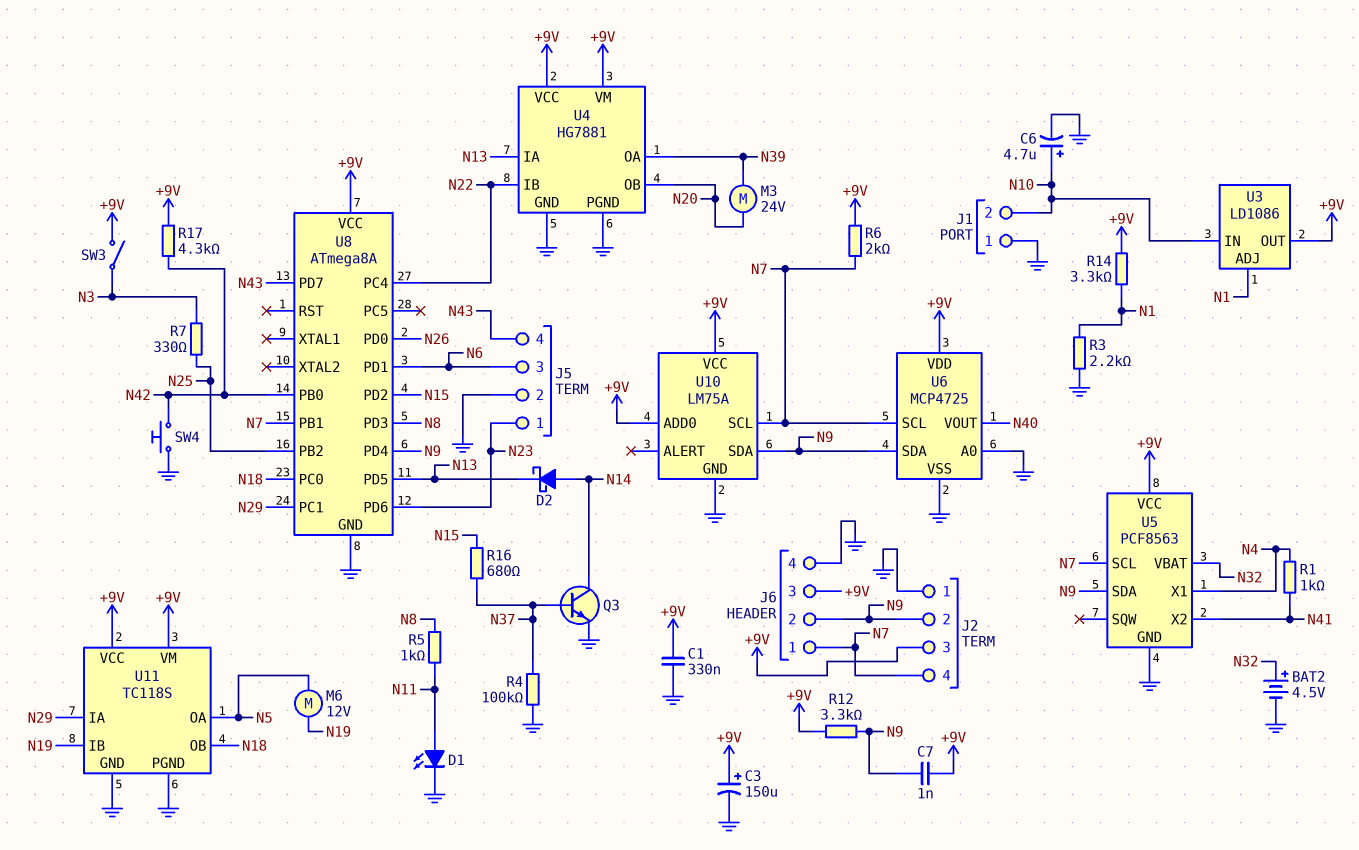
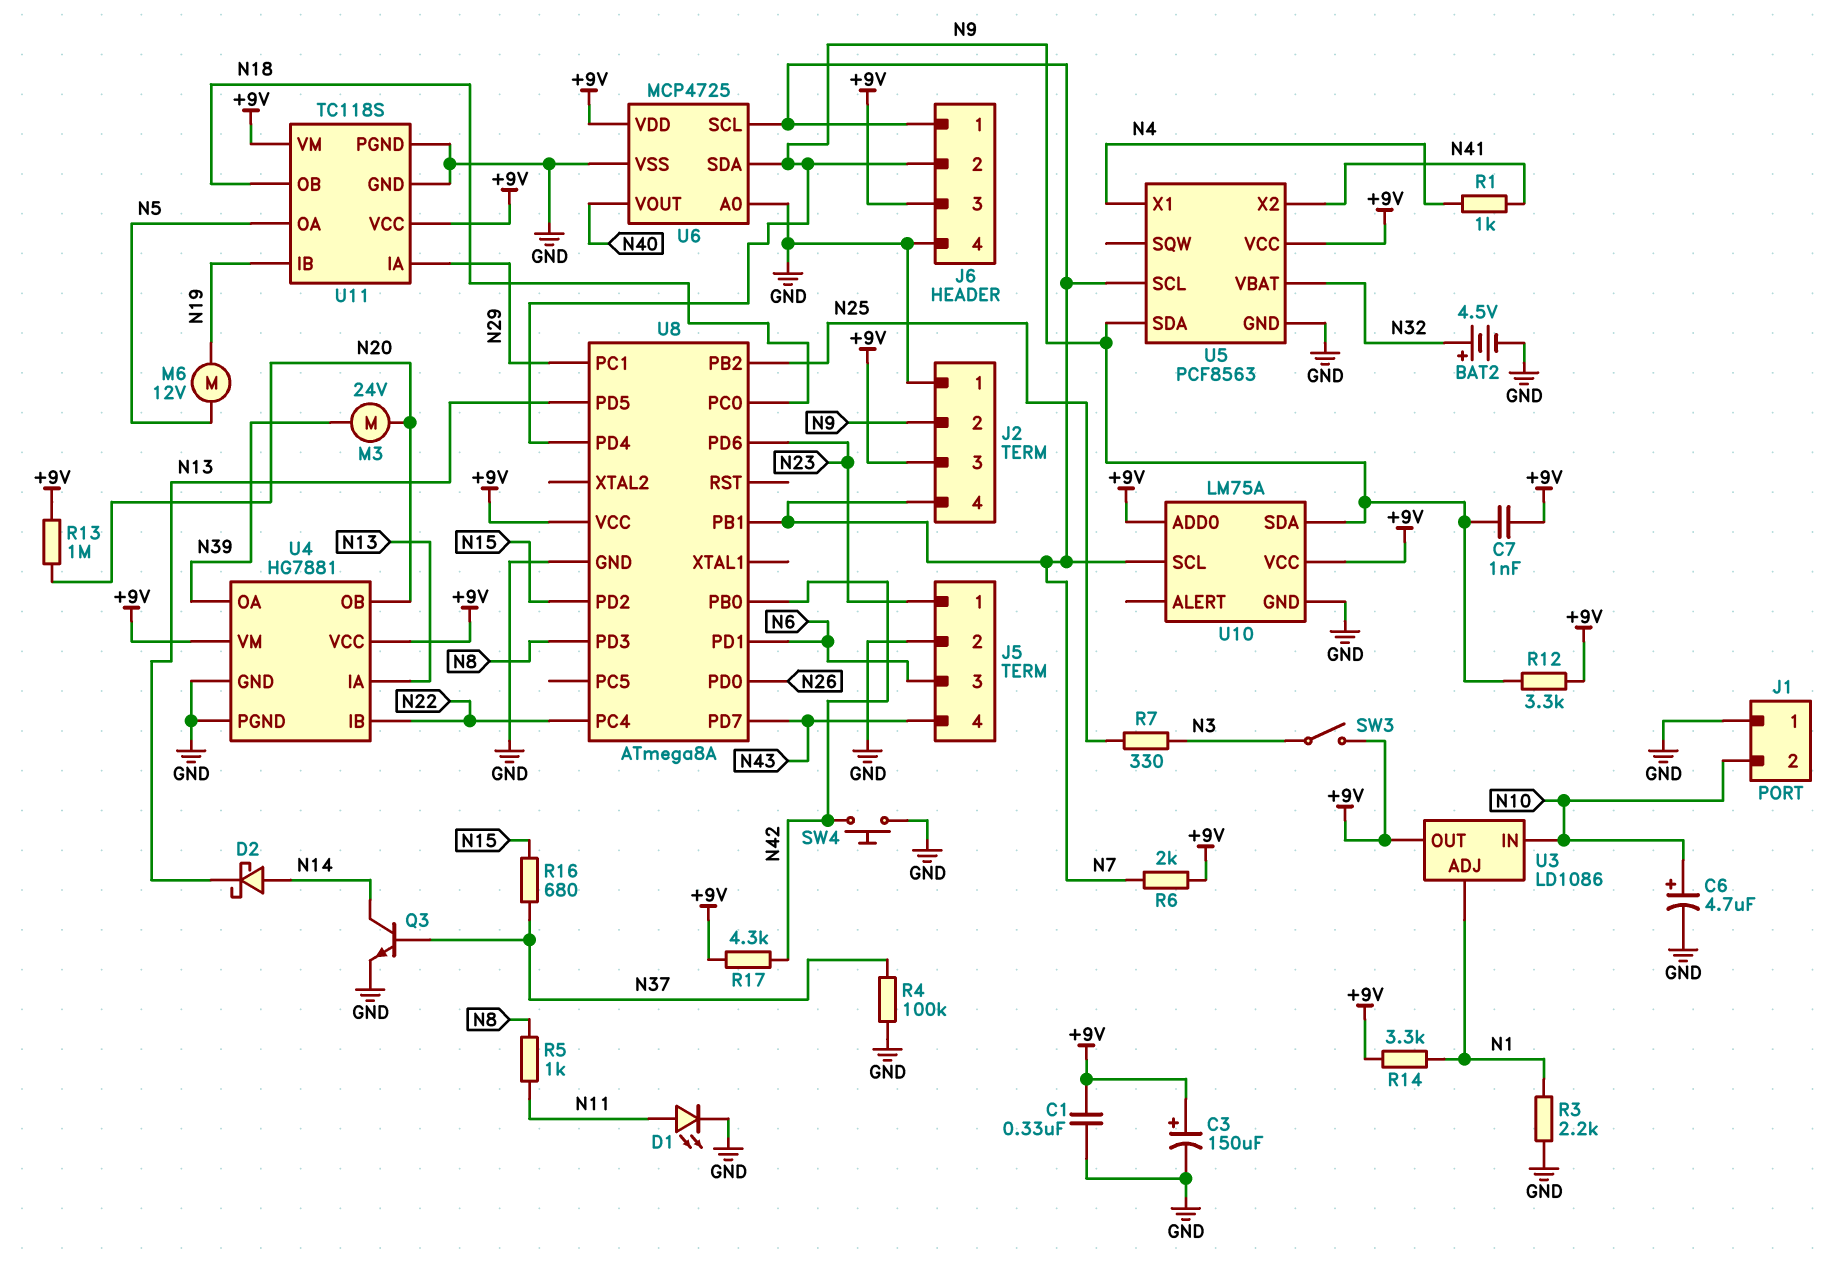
R13: none -> 1M (+9V, N20)

